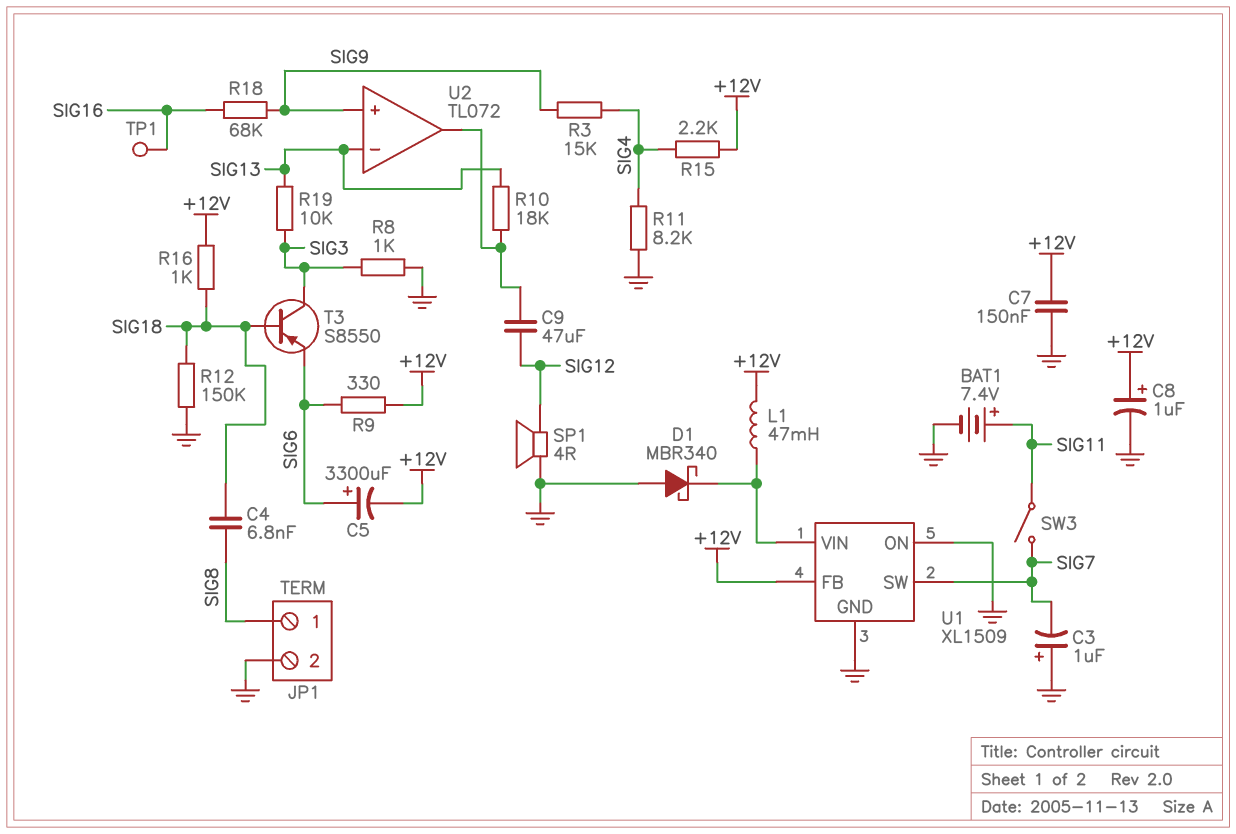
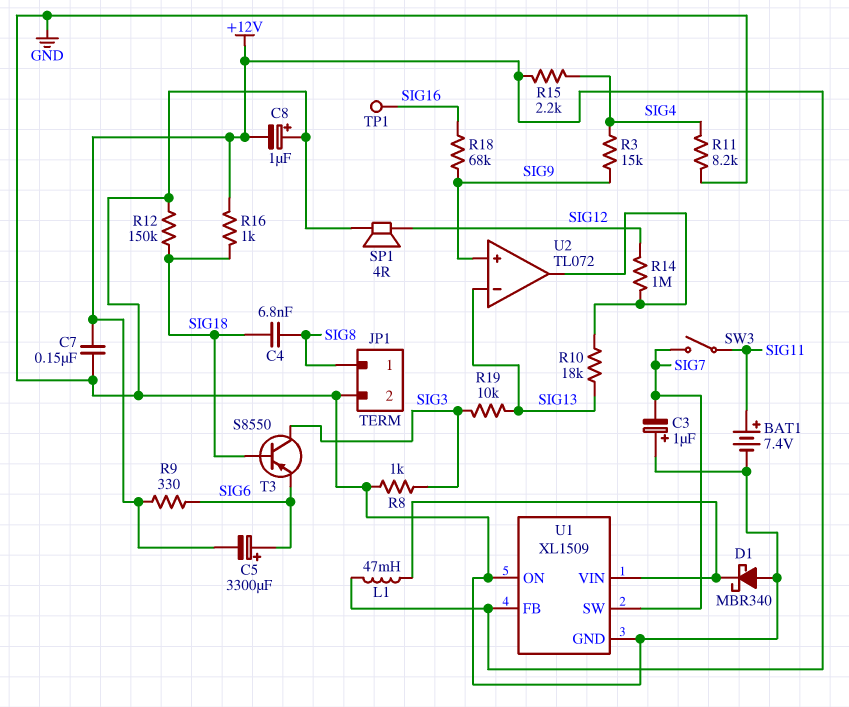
C8: 1uF (plus +12V, minus GND) -> 1uF (plus GND, minus +12V)
C9: 47uF (SIG12, U2/out) -> none
R14: none -> 1M (SIG12, U2/out)

